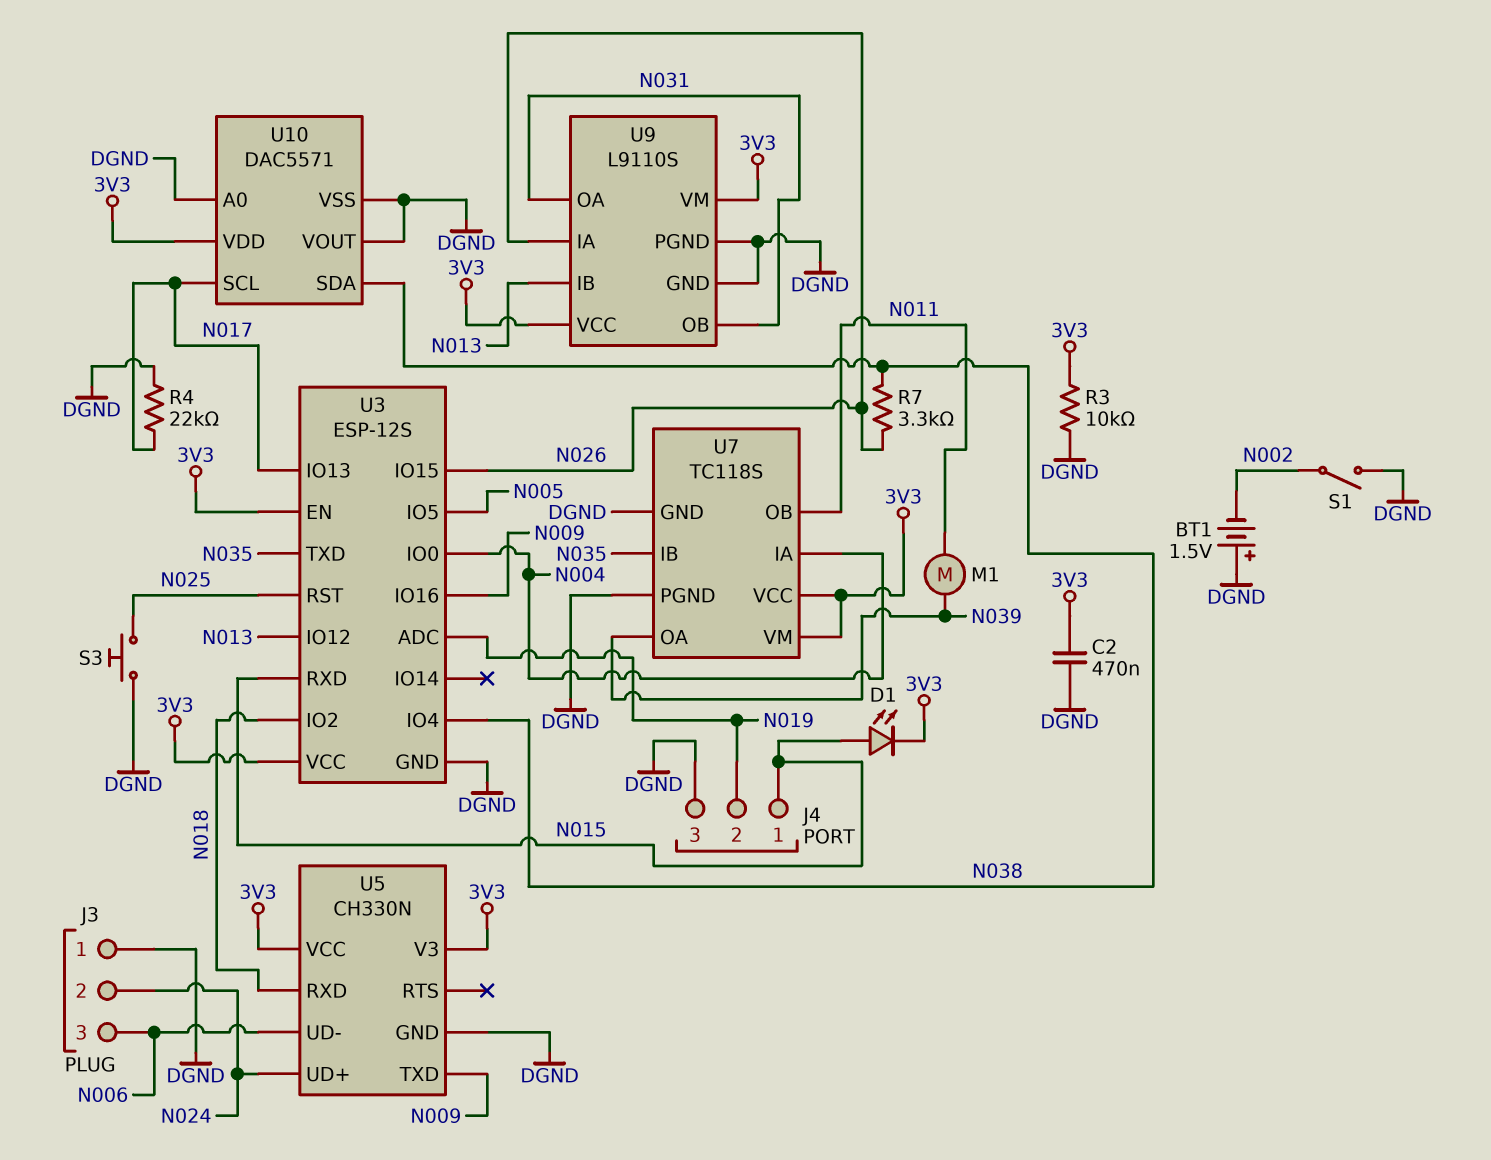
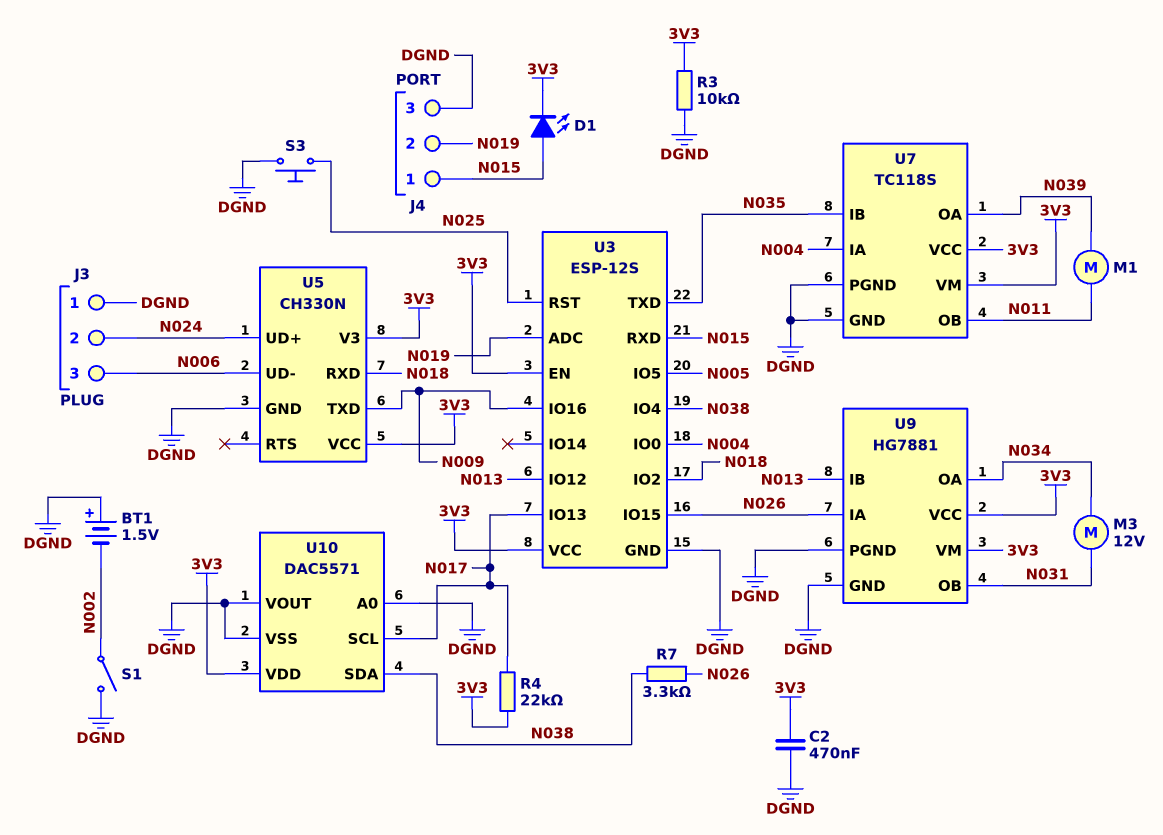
M3: none -> motor 12V (N031, N034)
R4: 22k (DGND, N017) -> 22k (3V3, N017)
U9: L9110S -> HG7881
U9 pin OA: N031 -> N034

